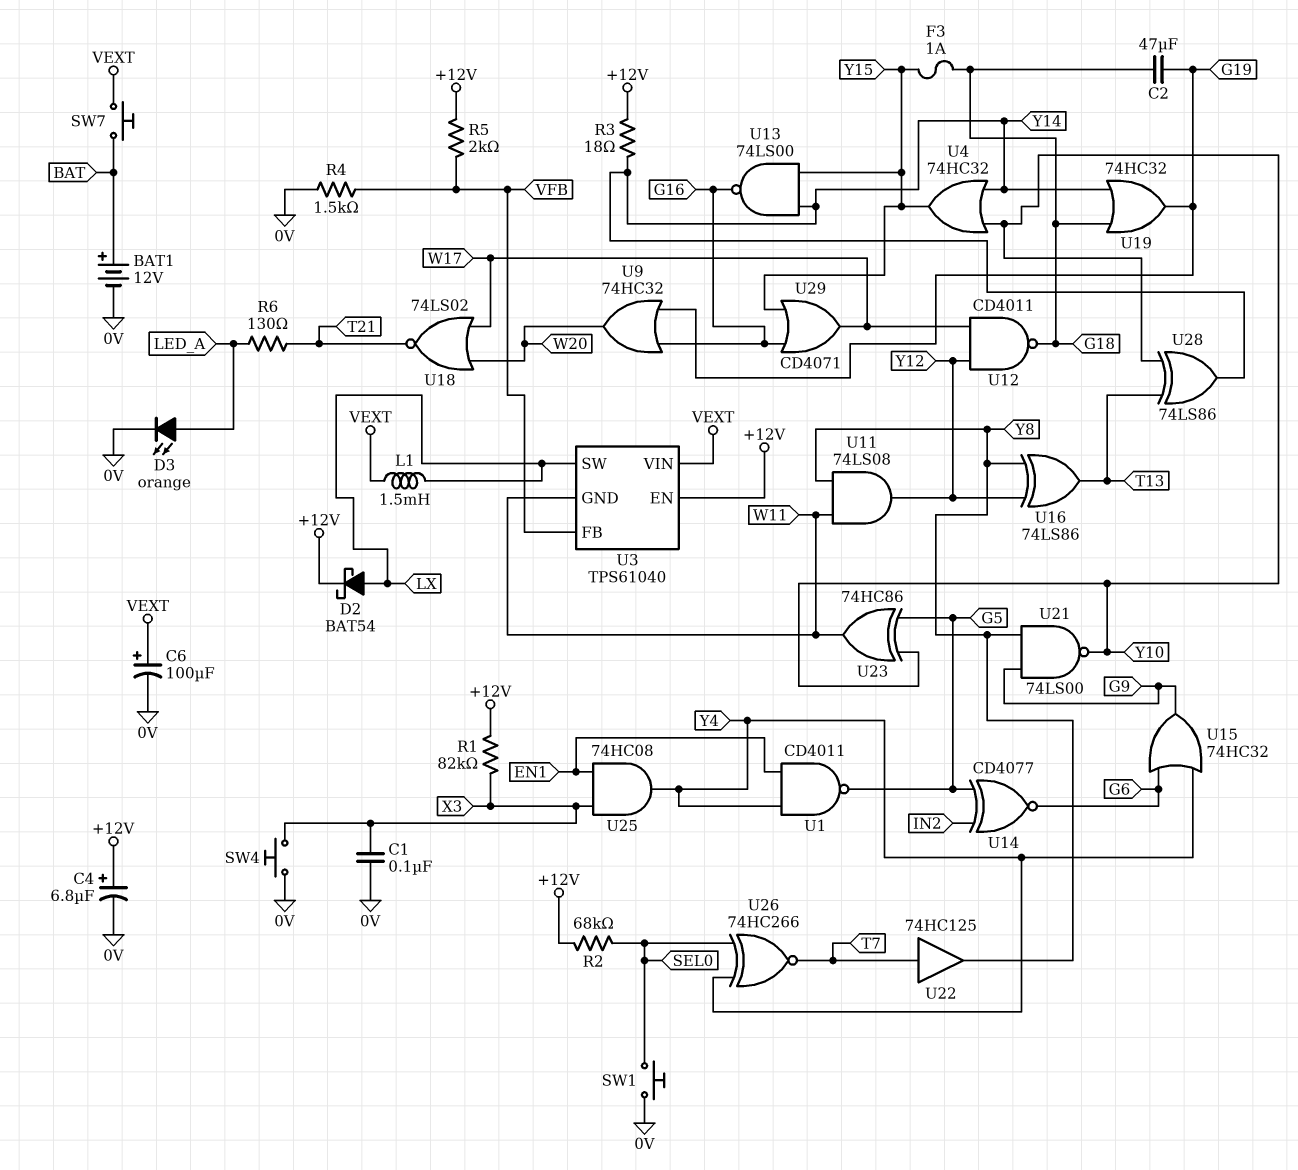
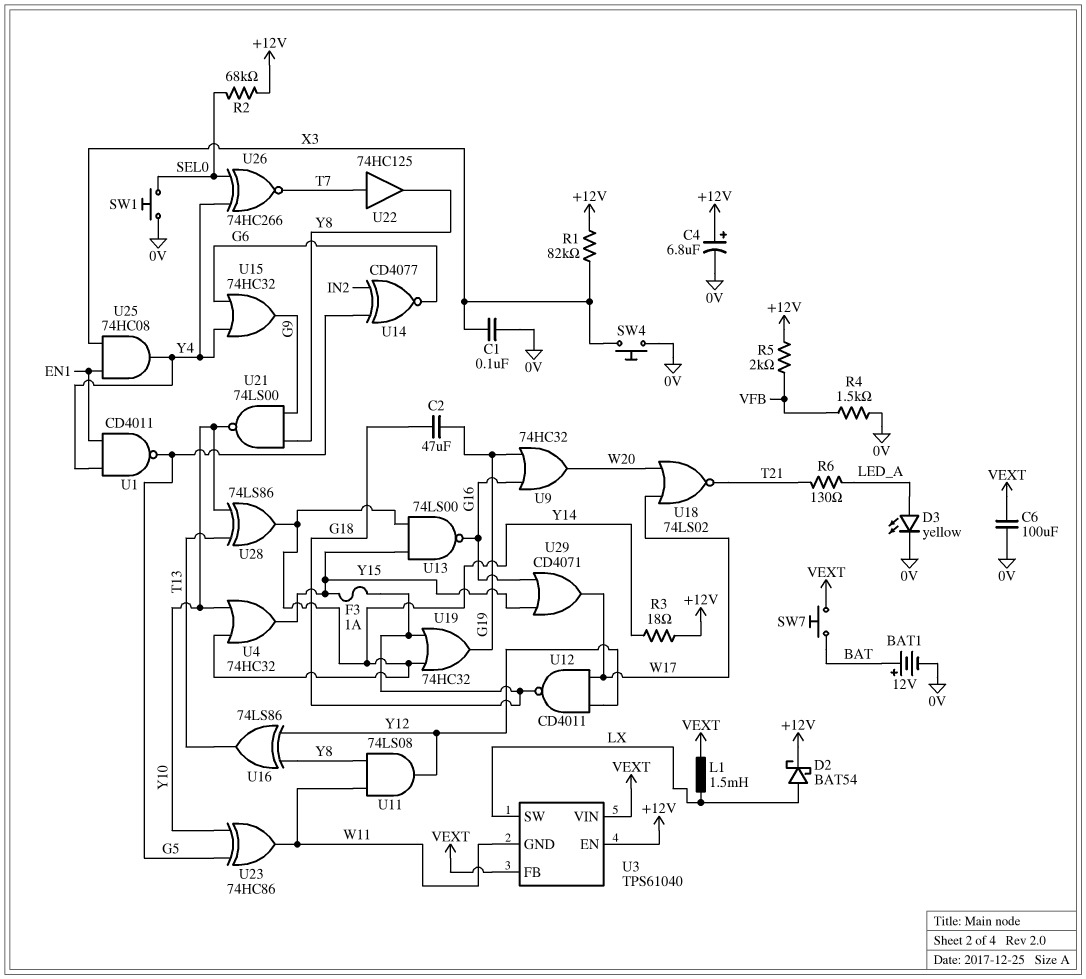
C6: 100uF (plus VEXT, minus 0V) -> 100uF (0V, VEXT)
D3: LED orange (A LED_A, K 0V) -> LED yellow (A LED_A, K 0V)
U3 pin FB: VFB -> VEXT

